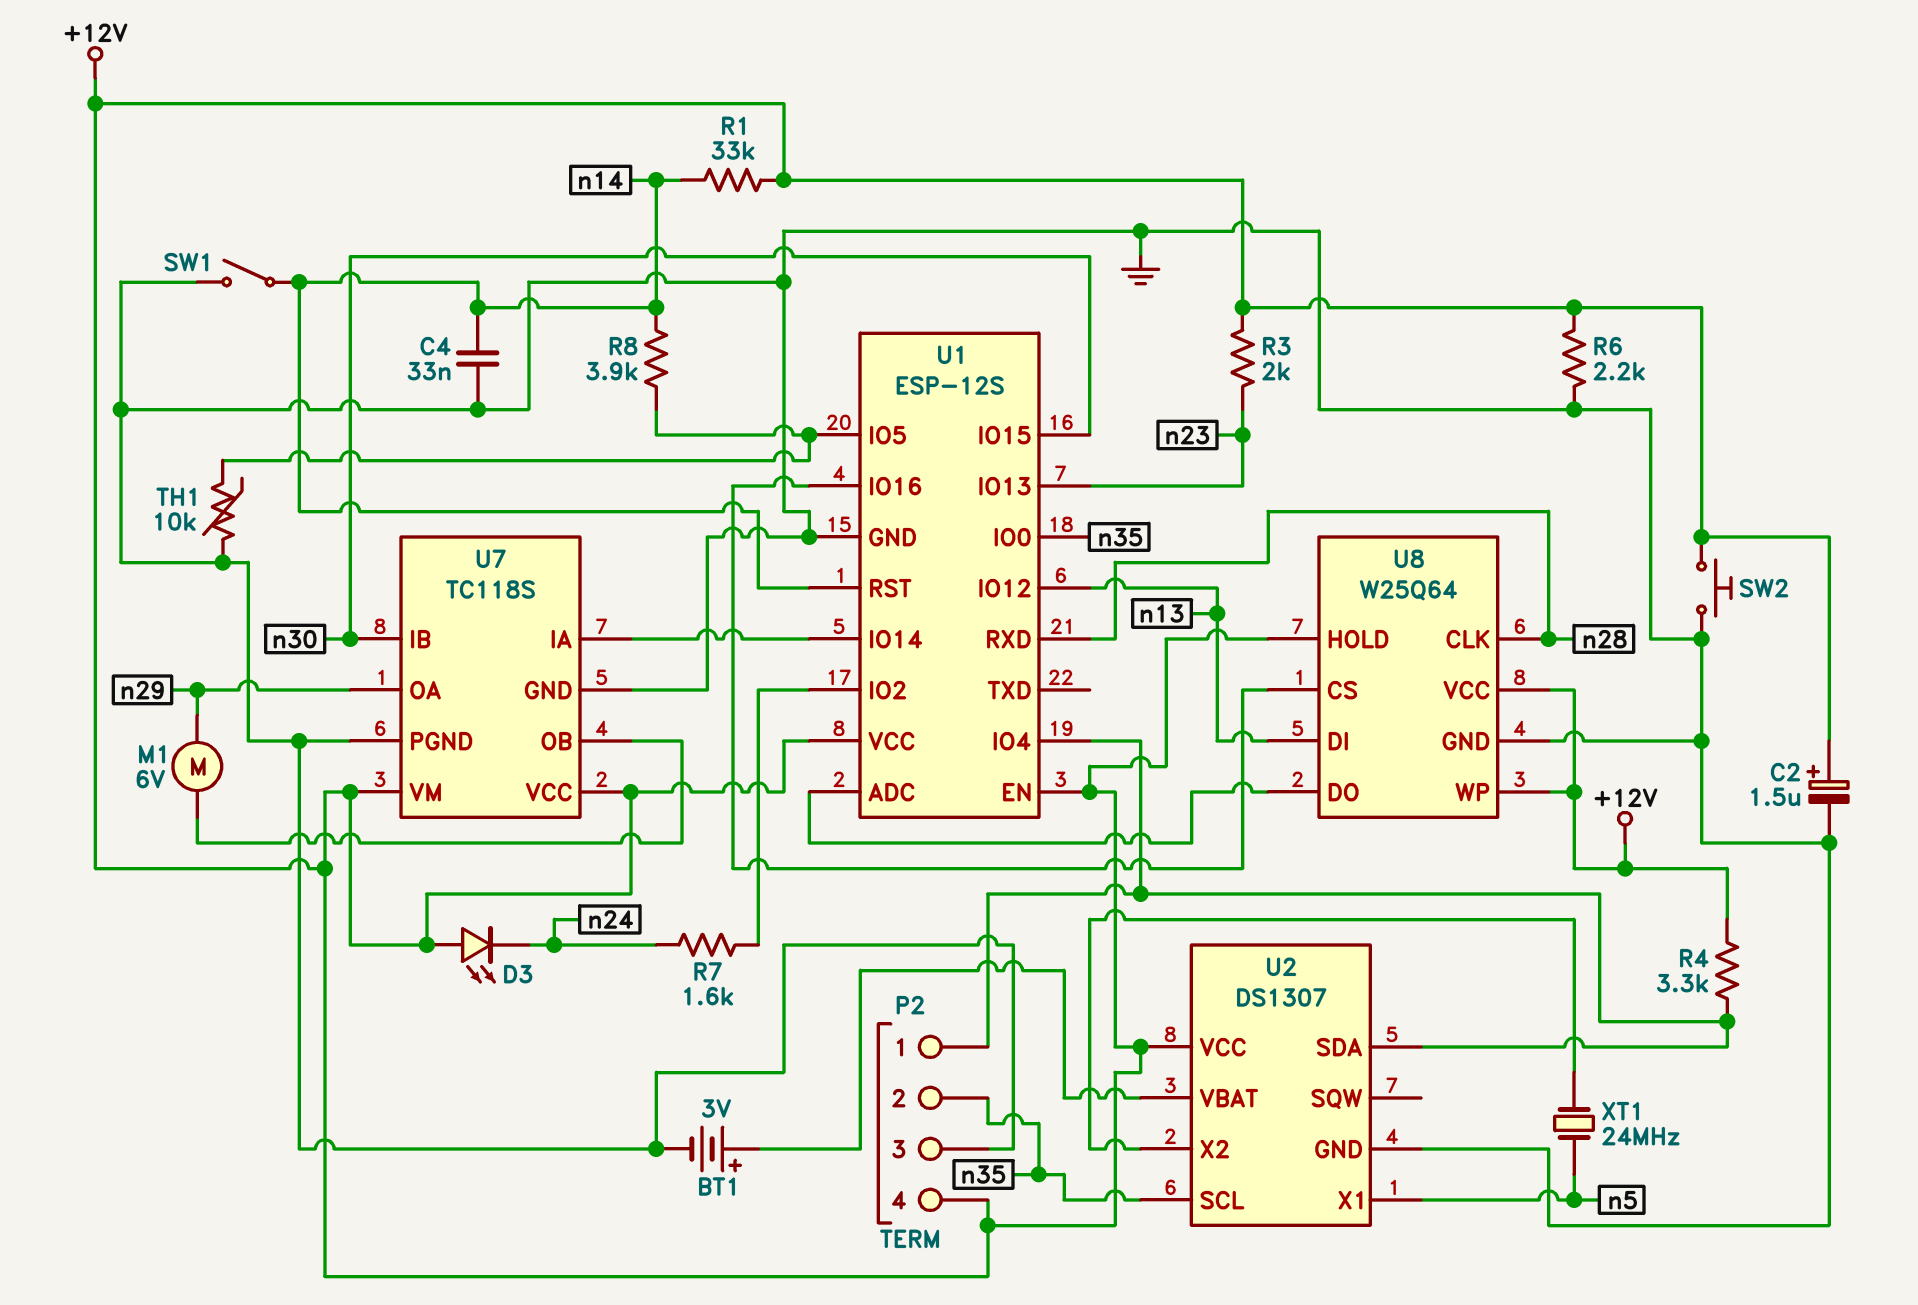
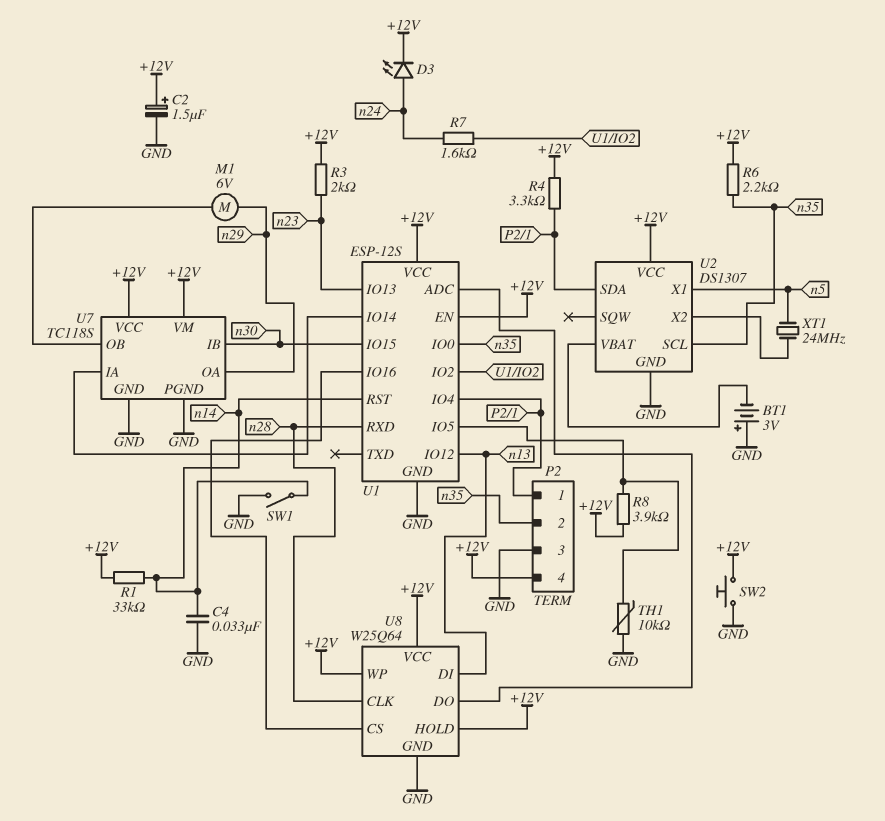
BT1: 3V (plus U2/VBAT, minus GND) -> 3V (plus GND, minus U2/VBAT)
D3: LED (A +12V, K n24) -> LED (A n24, K +12V)
R6: 2.2k (+12V, GND) -> 2.2k (+12V, n35)
R8: 3.9k (U1/IO5, n14) -> 3.9k (+12V, U1/IO5)

